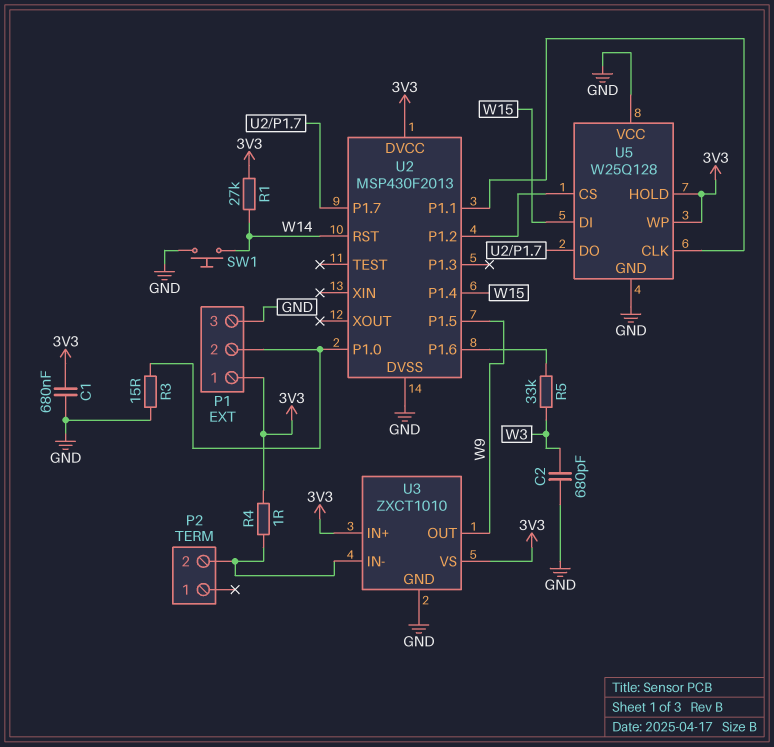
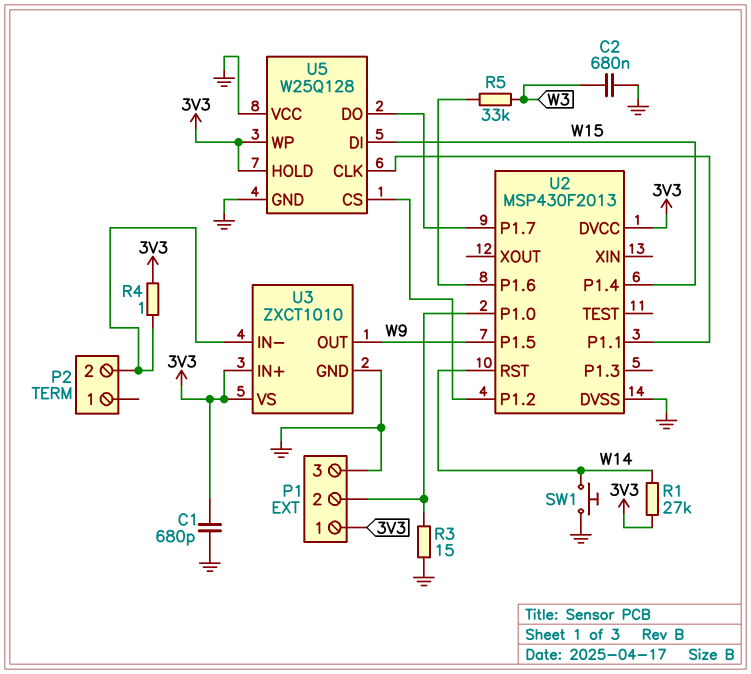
C1: 680nF (3V3, GND) -> 680pF (3V3, GND)
C2: 680pF (GND, W3) -> 680nF (GND, W3)

